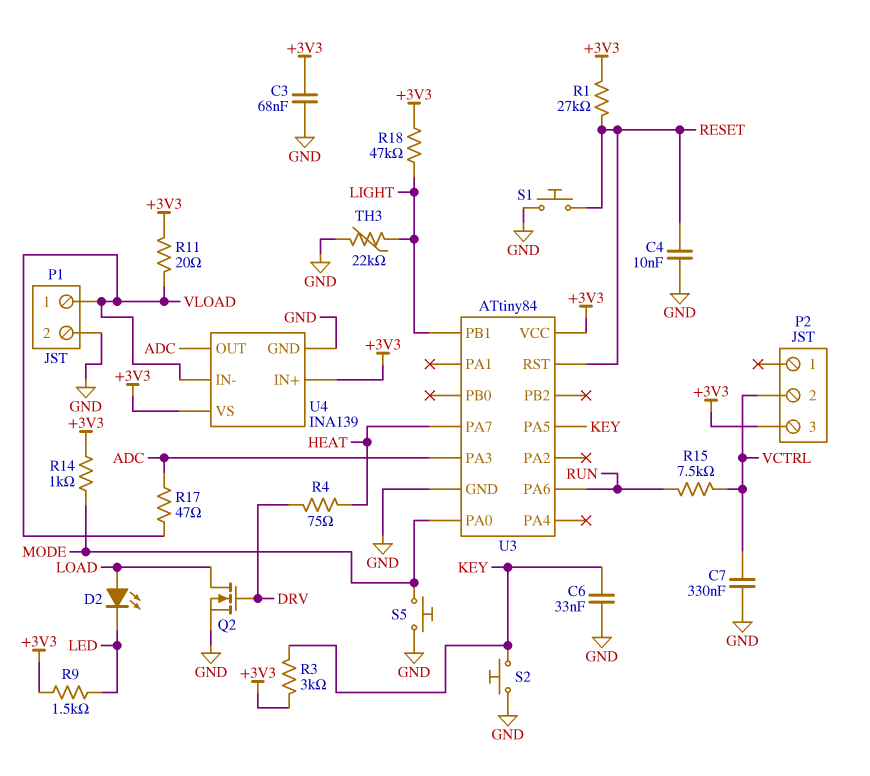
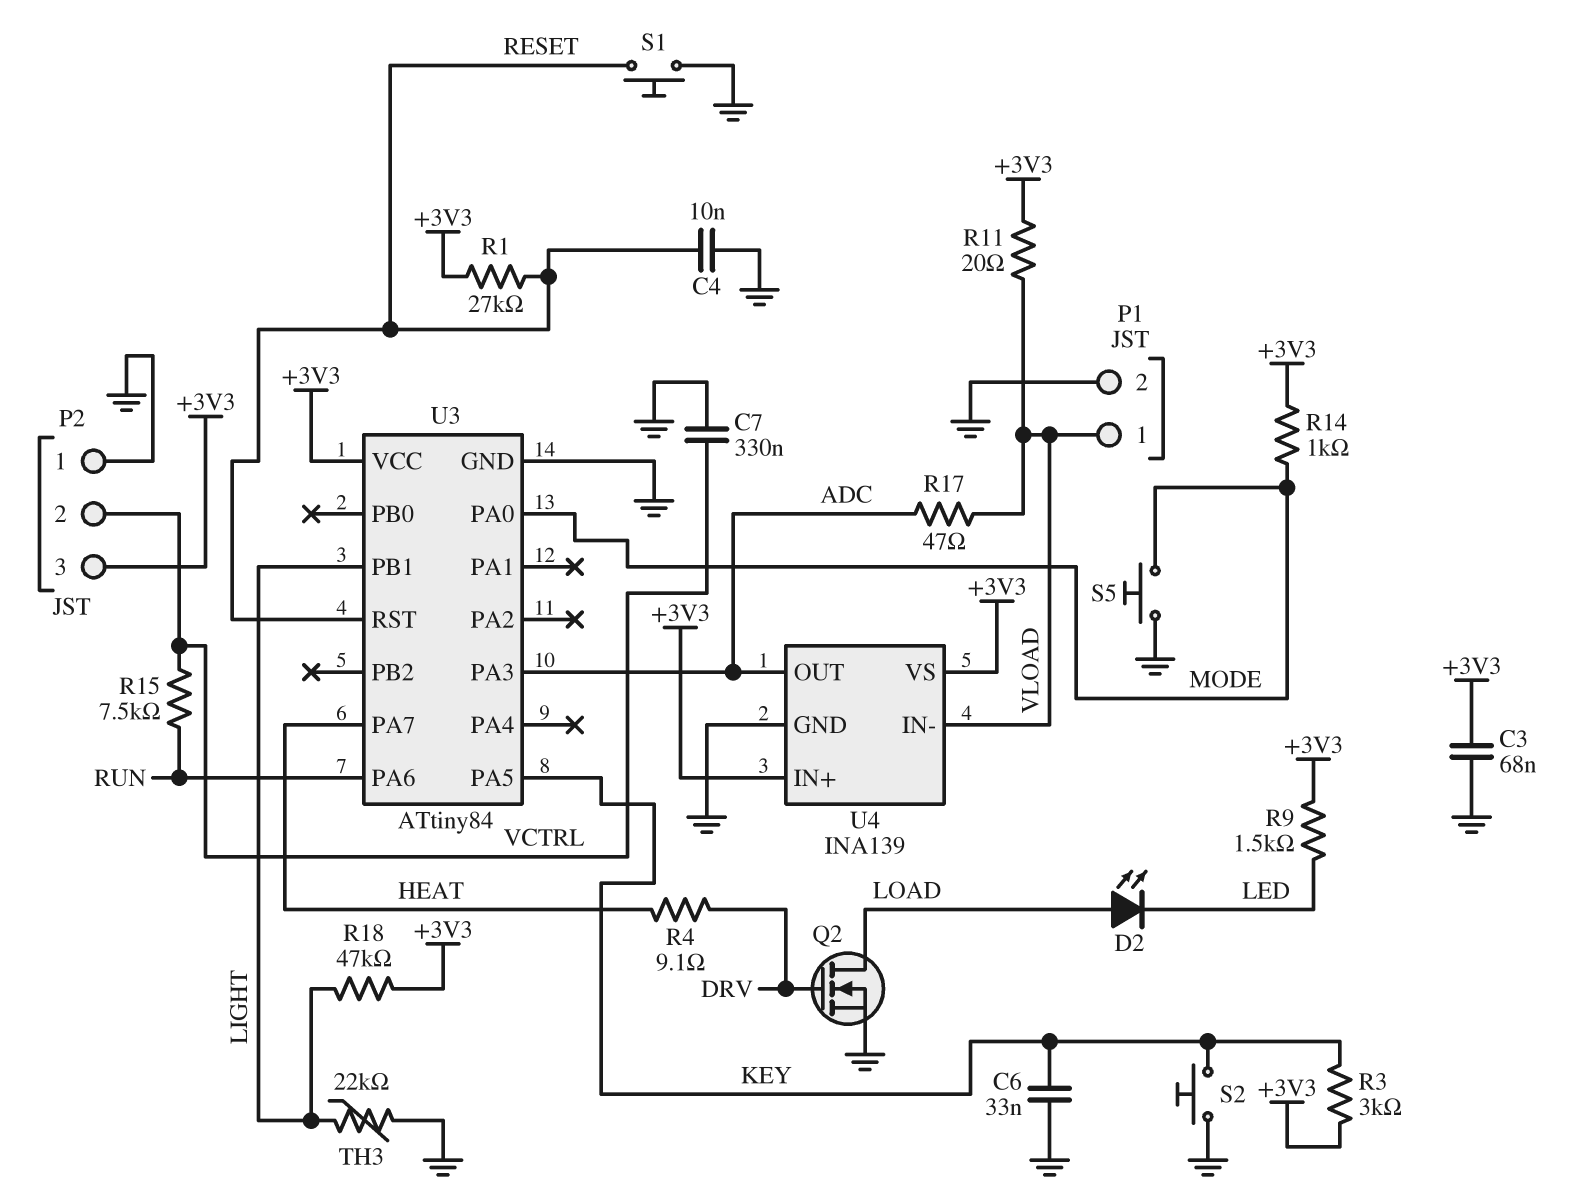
P2 pin 1: none -> GND
R4: 75 (DRV, HEAT) -> 9.1 (DRV, HEAT)

